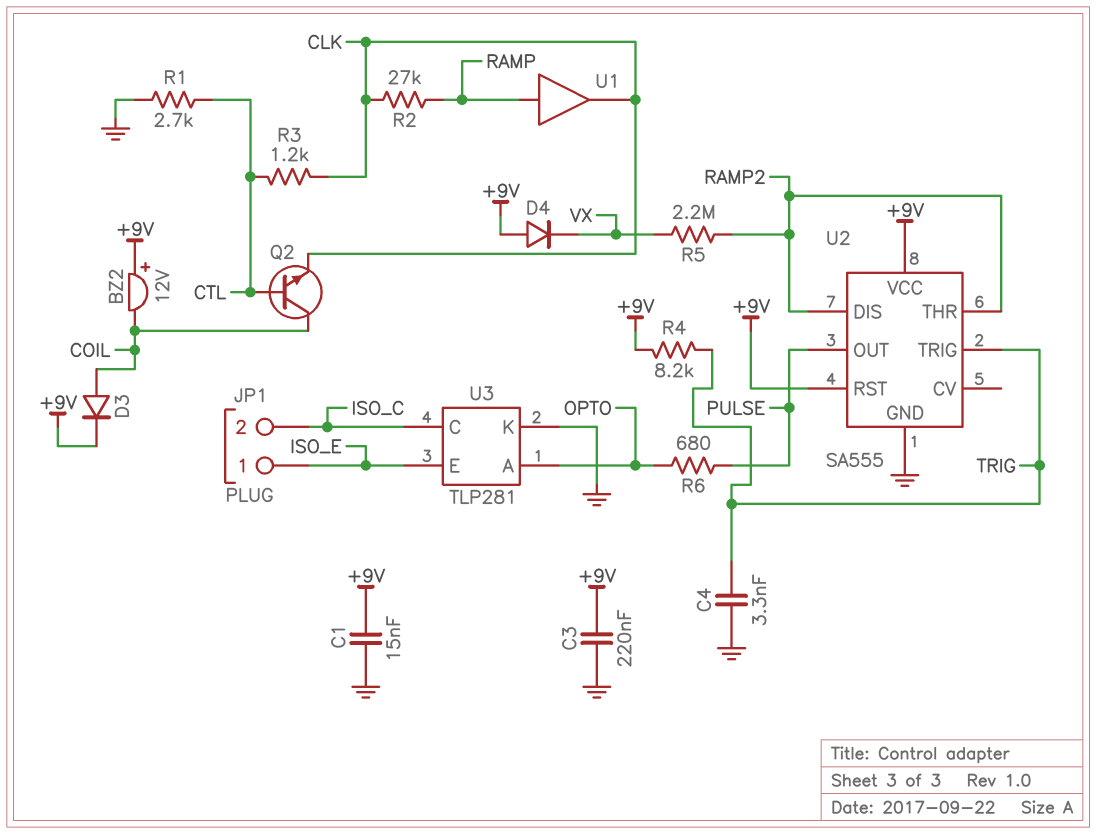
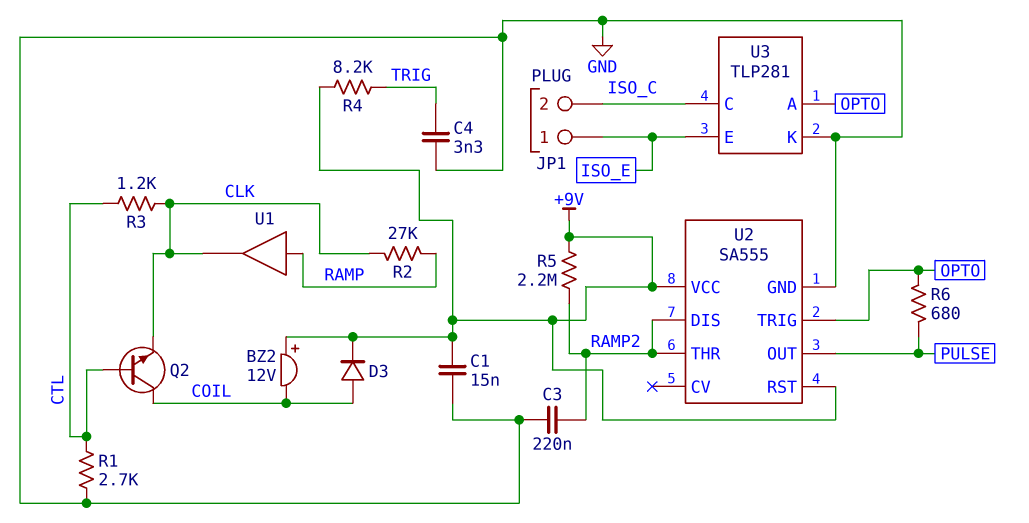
C3: 220nF (+9V, GND) -> 220nF (GND, RAMP2)
D4: diode (A +9V, K VX) -> none
R5: 2.2M (RAMP2, VX) -> 2.2M (+9V, RAMP2)
U2 pin TRIG: TRIG -> OPTO

